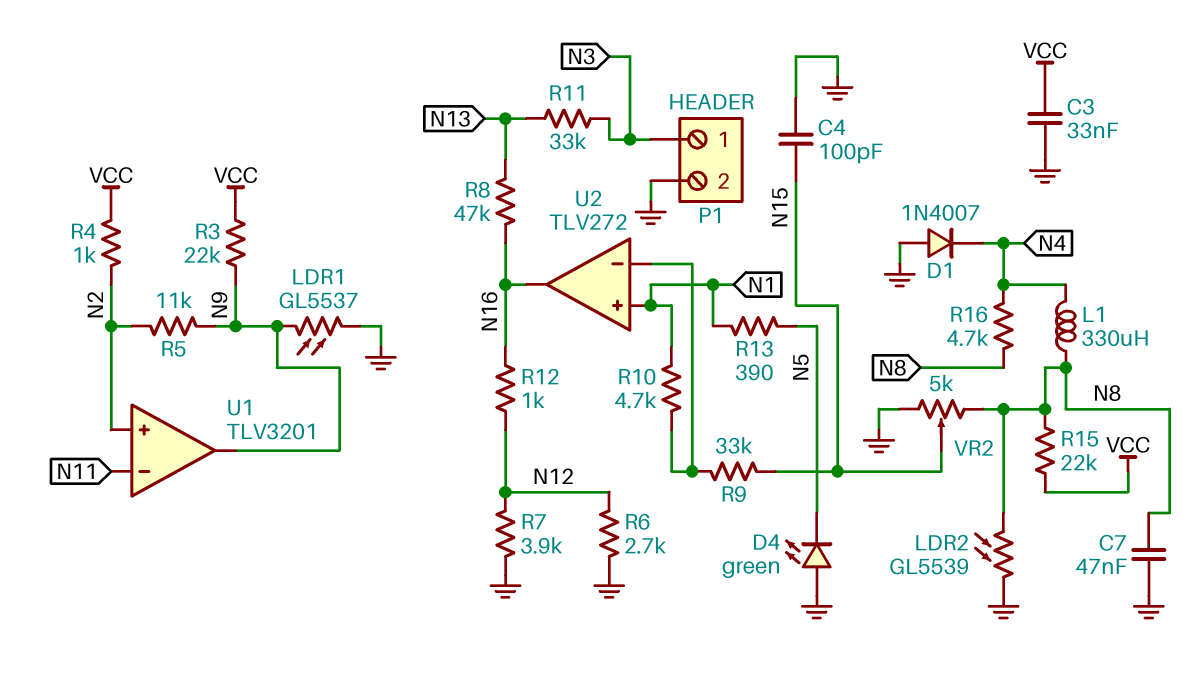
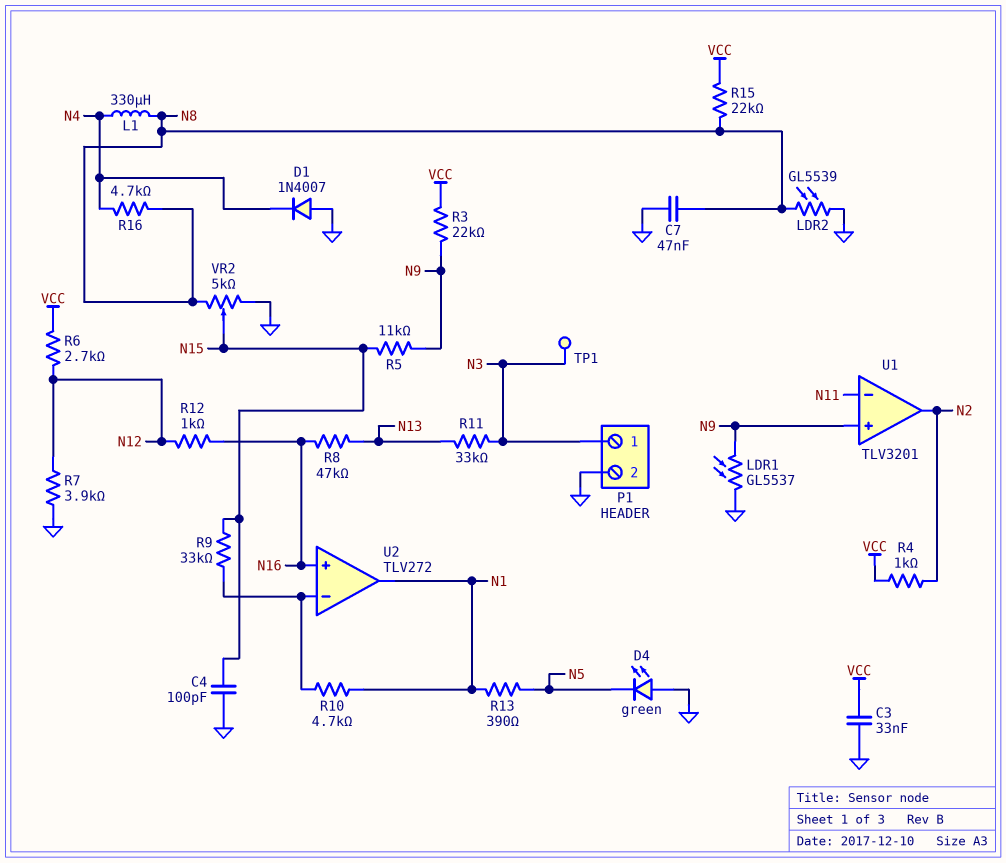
R5: 11k (N2, N9) -> 11k (N9, N15)
R6: 2.7k (GND, N12) -> 2.7k (N12, VCC)
TP1: none -> test point (N3)
U1 pin in+: N2 -> N9
U1 pin out: N9 -> N2
U2 pin in+: N1 -> N16
U2 pin out: N16 -> N1

